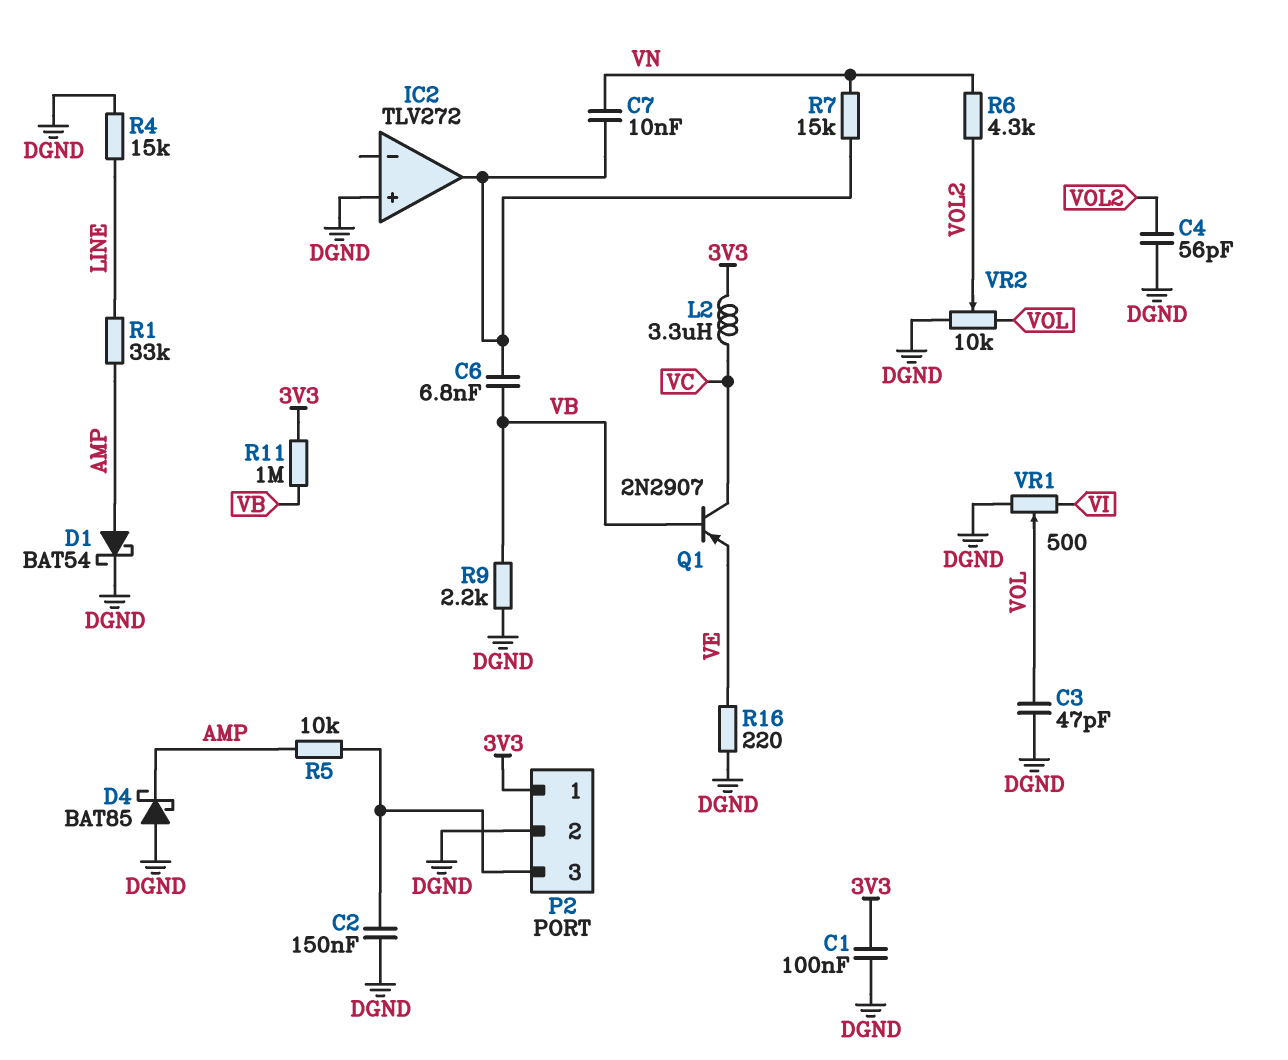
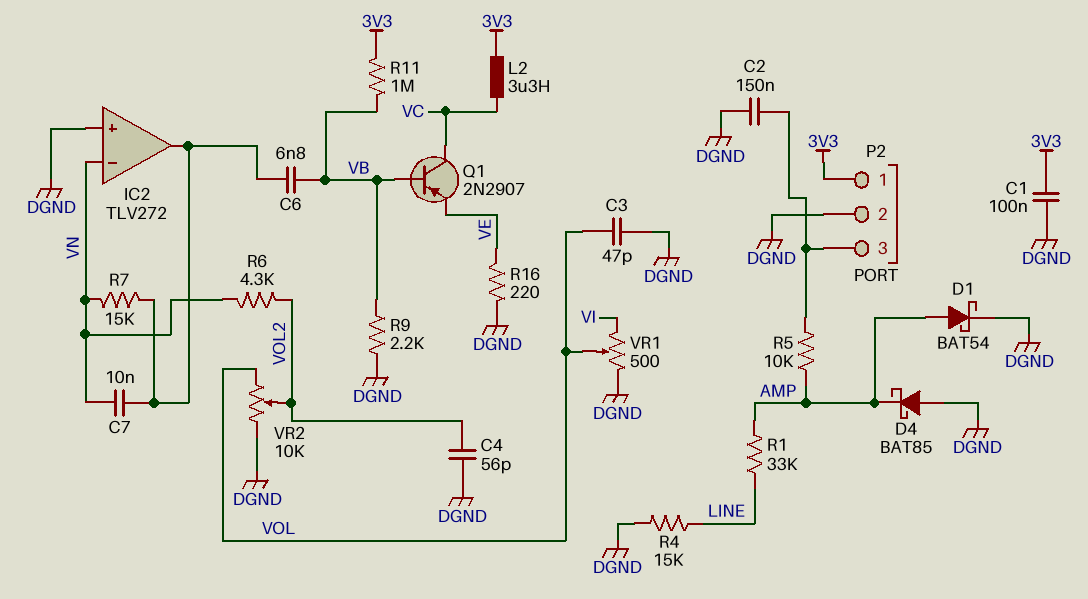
IC2 pin in-: none -> VN

